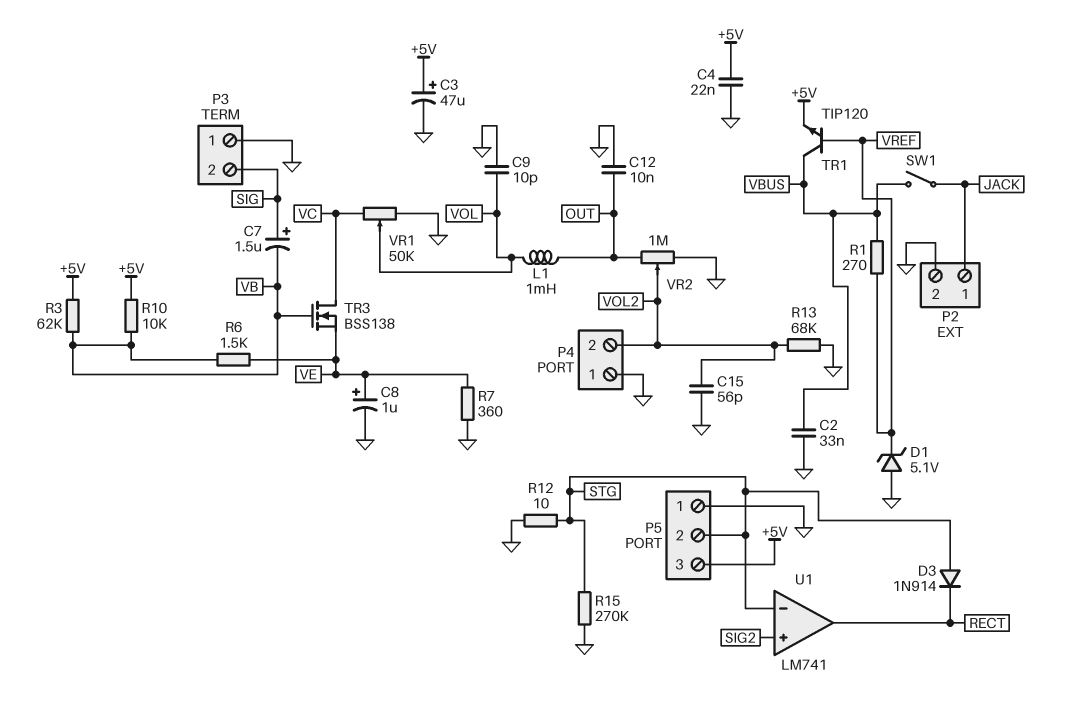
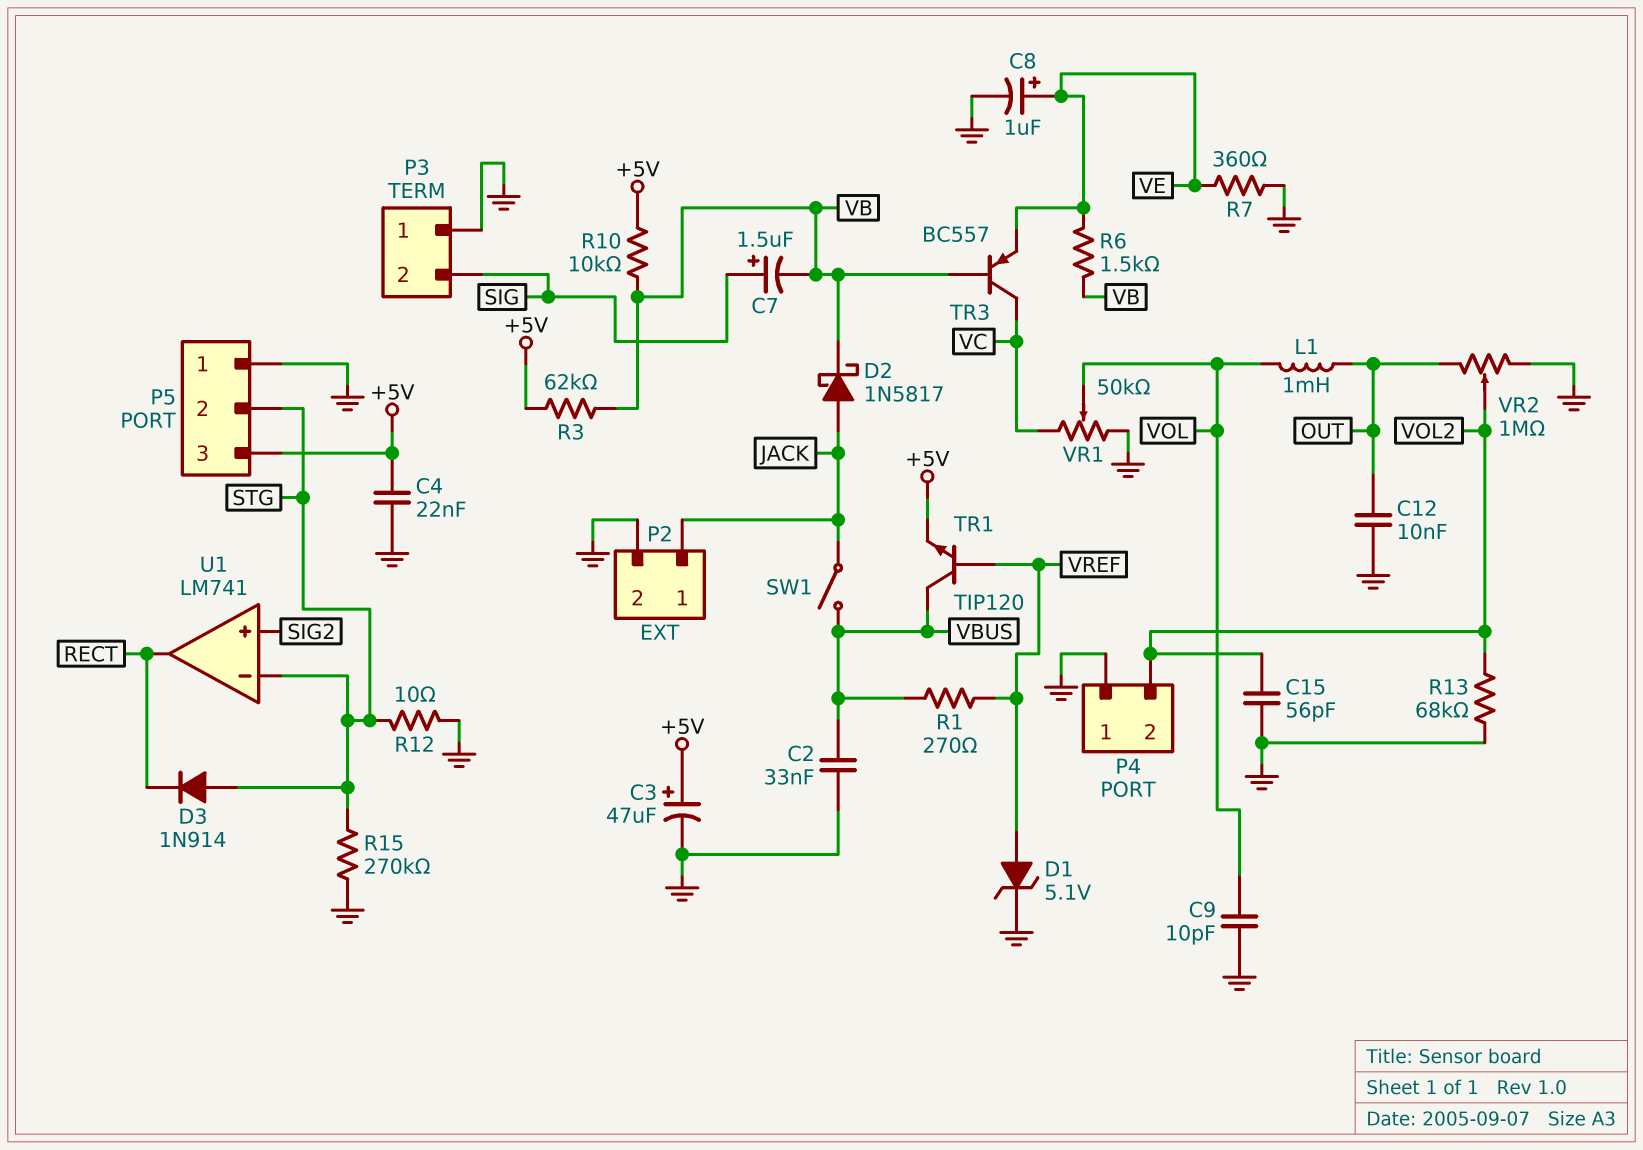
D1: zener 5.1V (A GND, K VREF) -> zener 5.1V (A VREF, K GND)
D2: none -> schottky 1N5817 (A JACK, K VB)
TR3: NMOS BSS138 (G VB, D VC, S VE) -> PNP BC557 (B VB, C VC, E VE)

